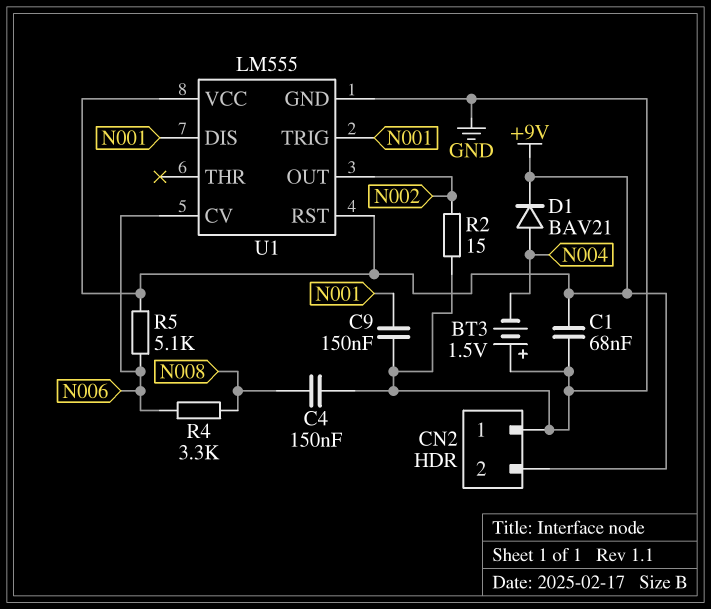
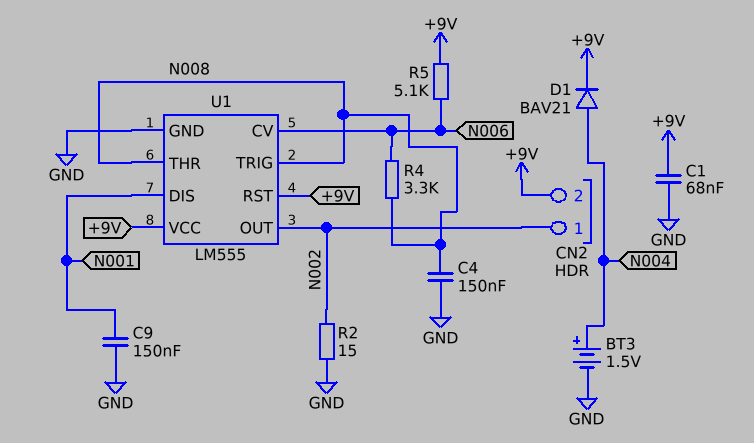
BT3: 1.5V (plus GND, minus N004) -> 1.5V (plus N004, minus GND)
CN2 pin 1: GND -> N002
U1 pin THR: none -> N008
U1 pin TRIG: N001 -> N008

